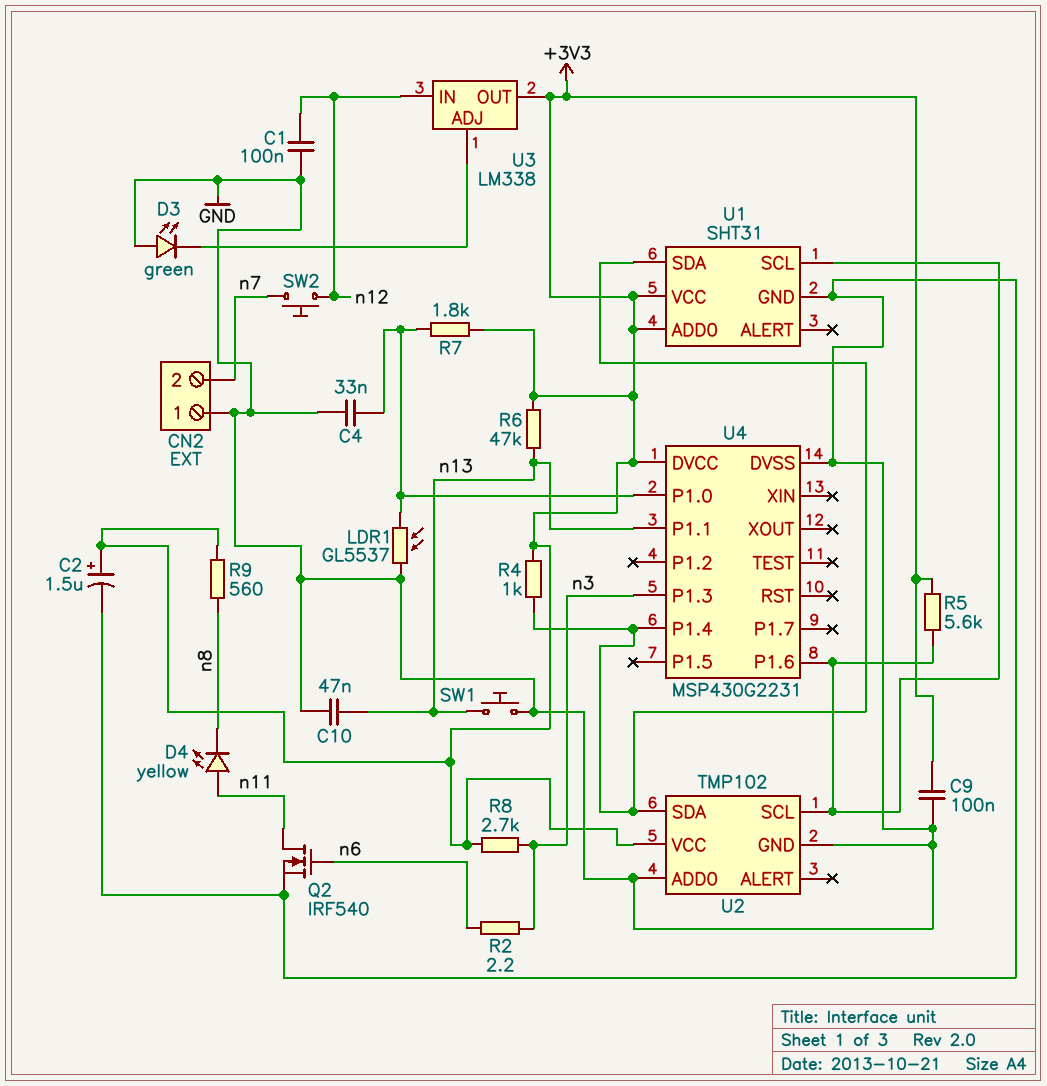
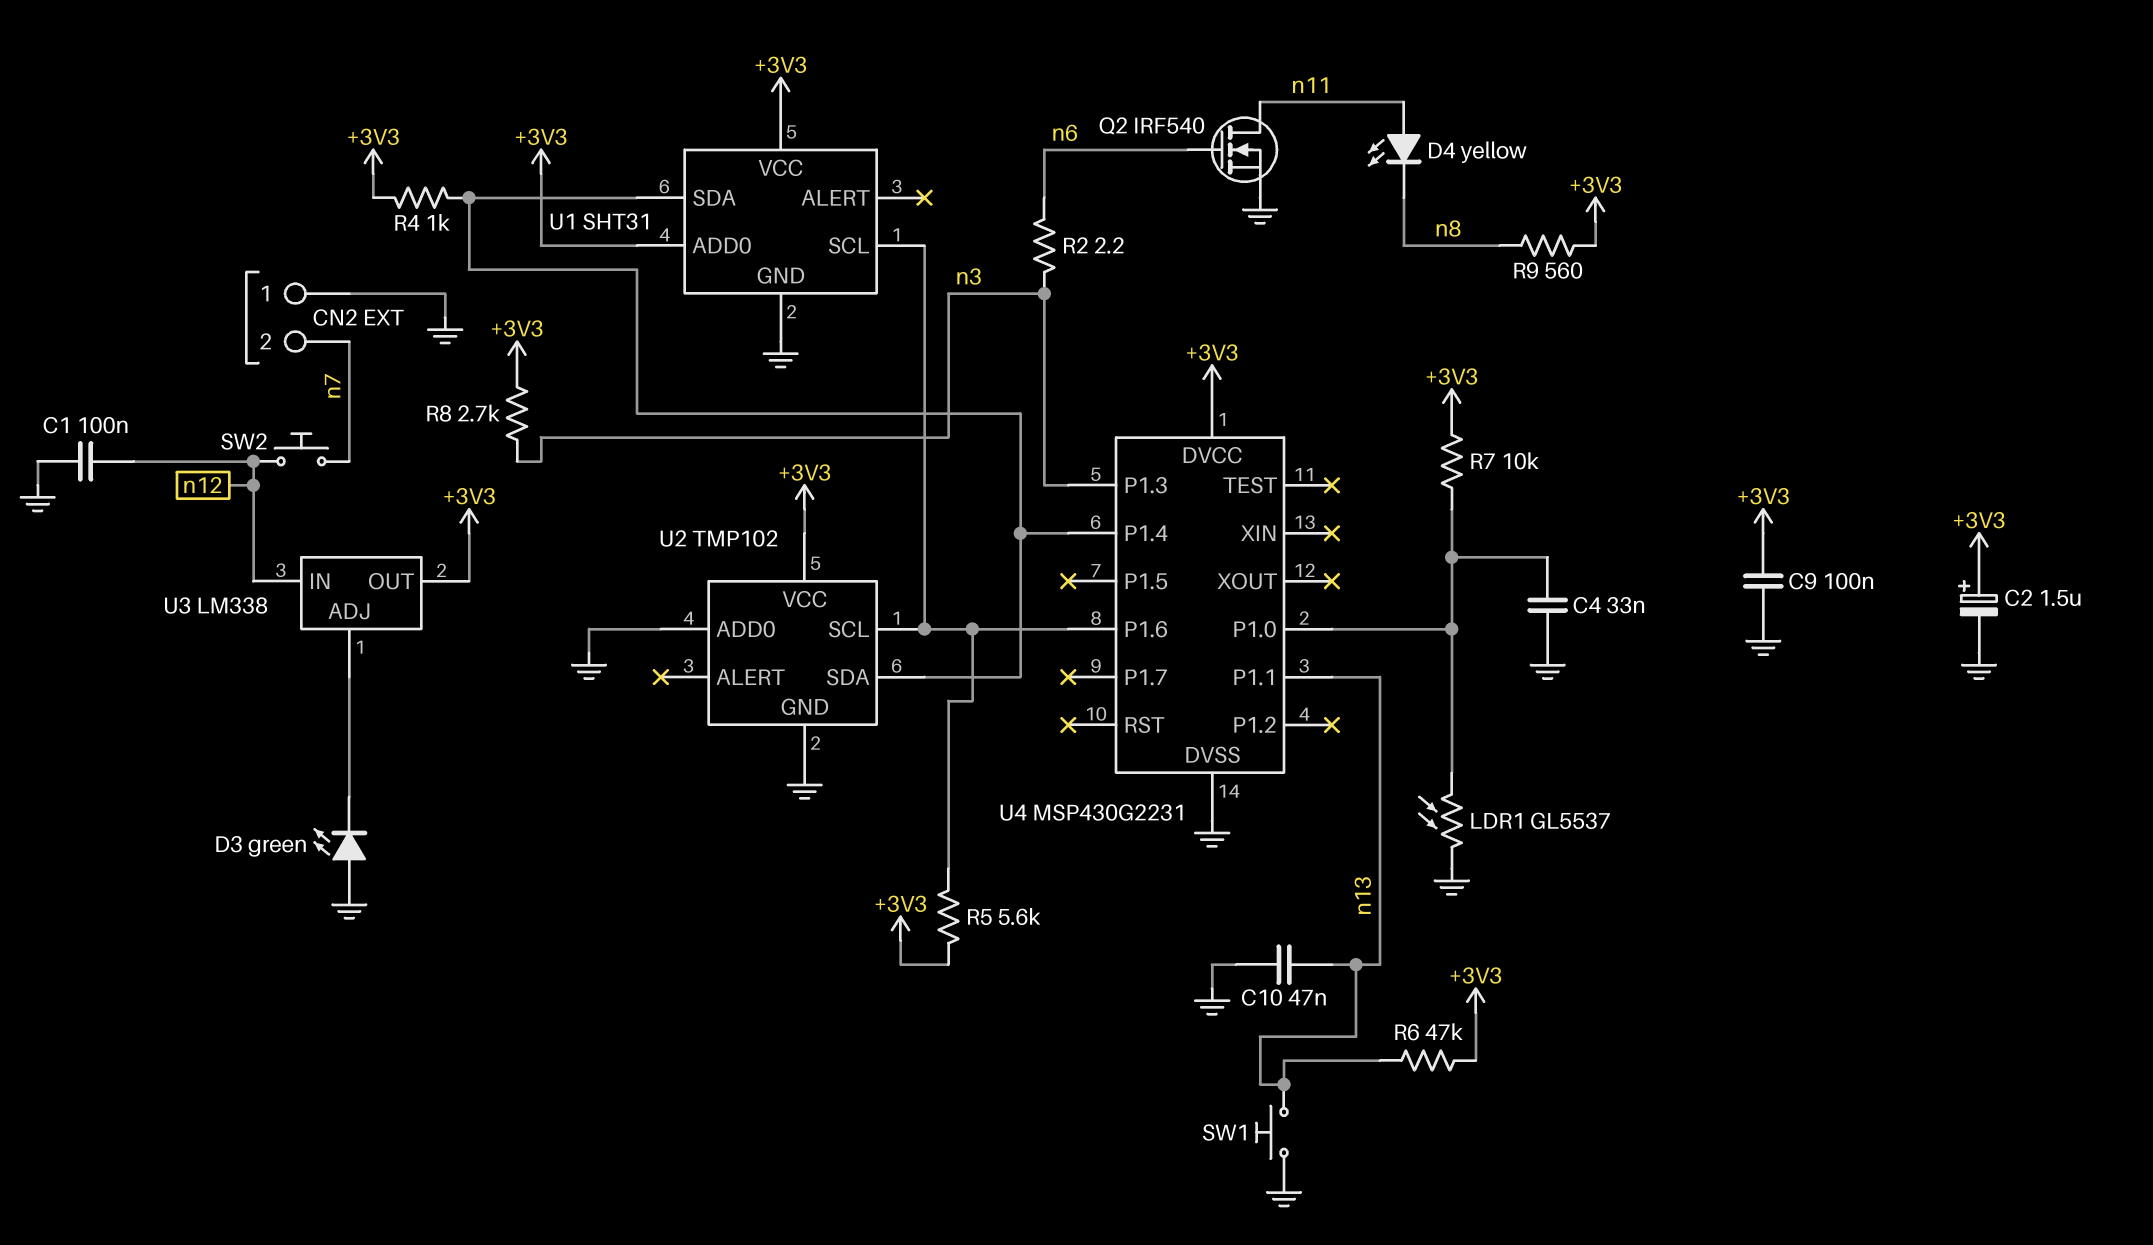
R7: 1.8k (+3V3, U4/P1.0) -> 10k (+3V3, U4/P1.0)

